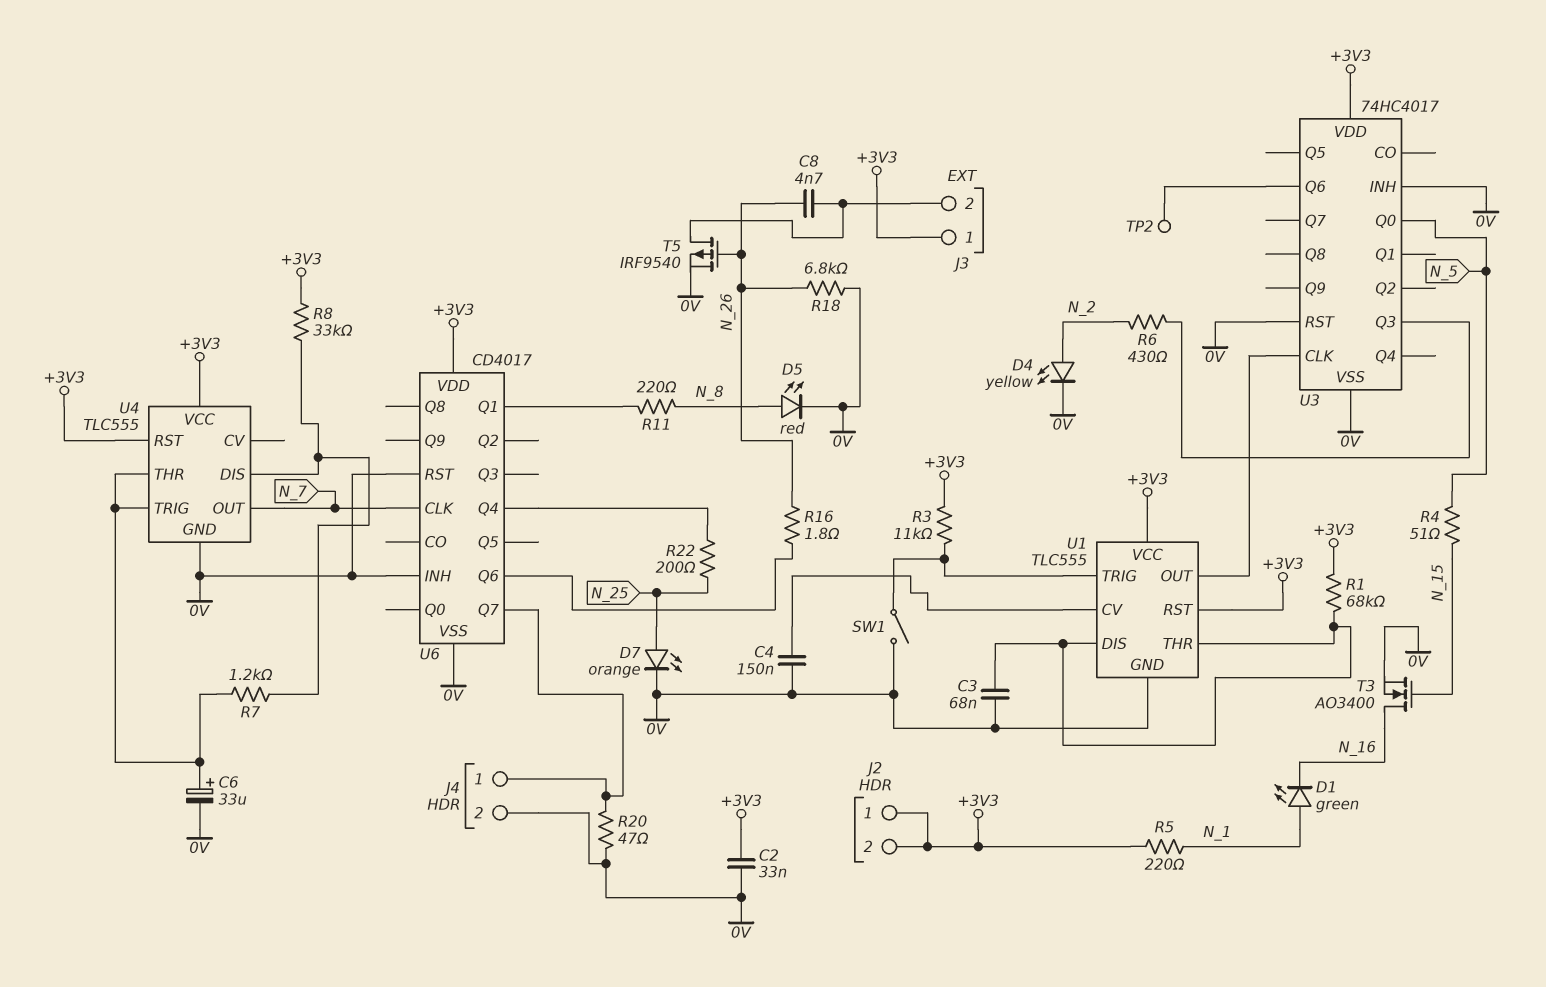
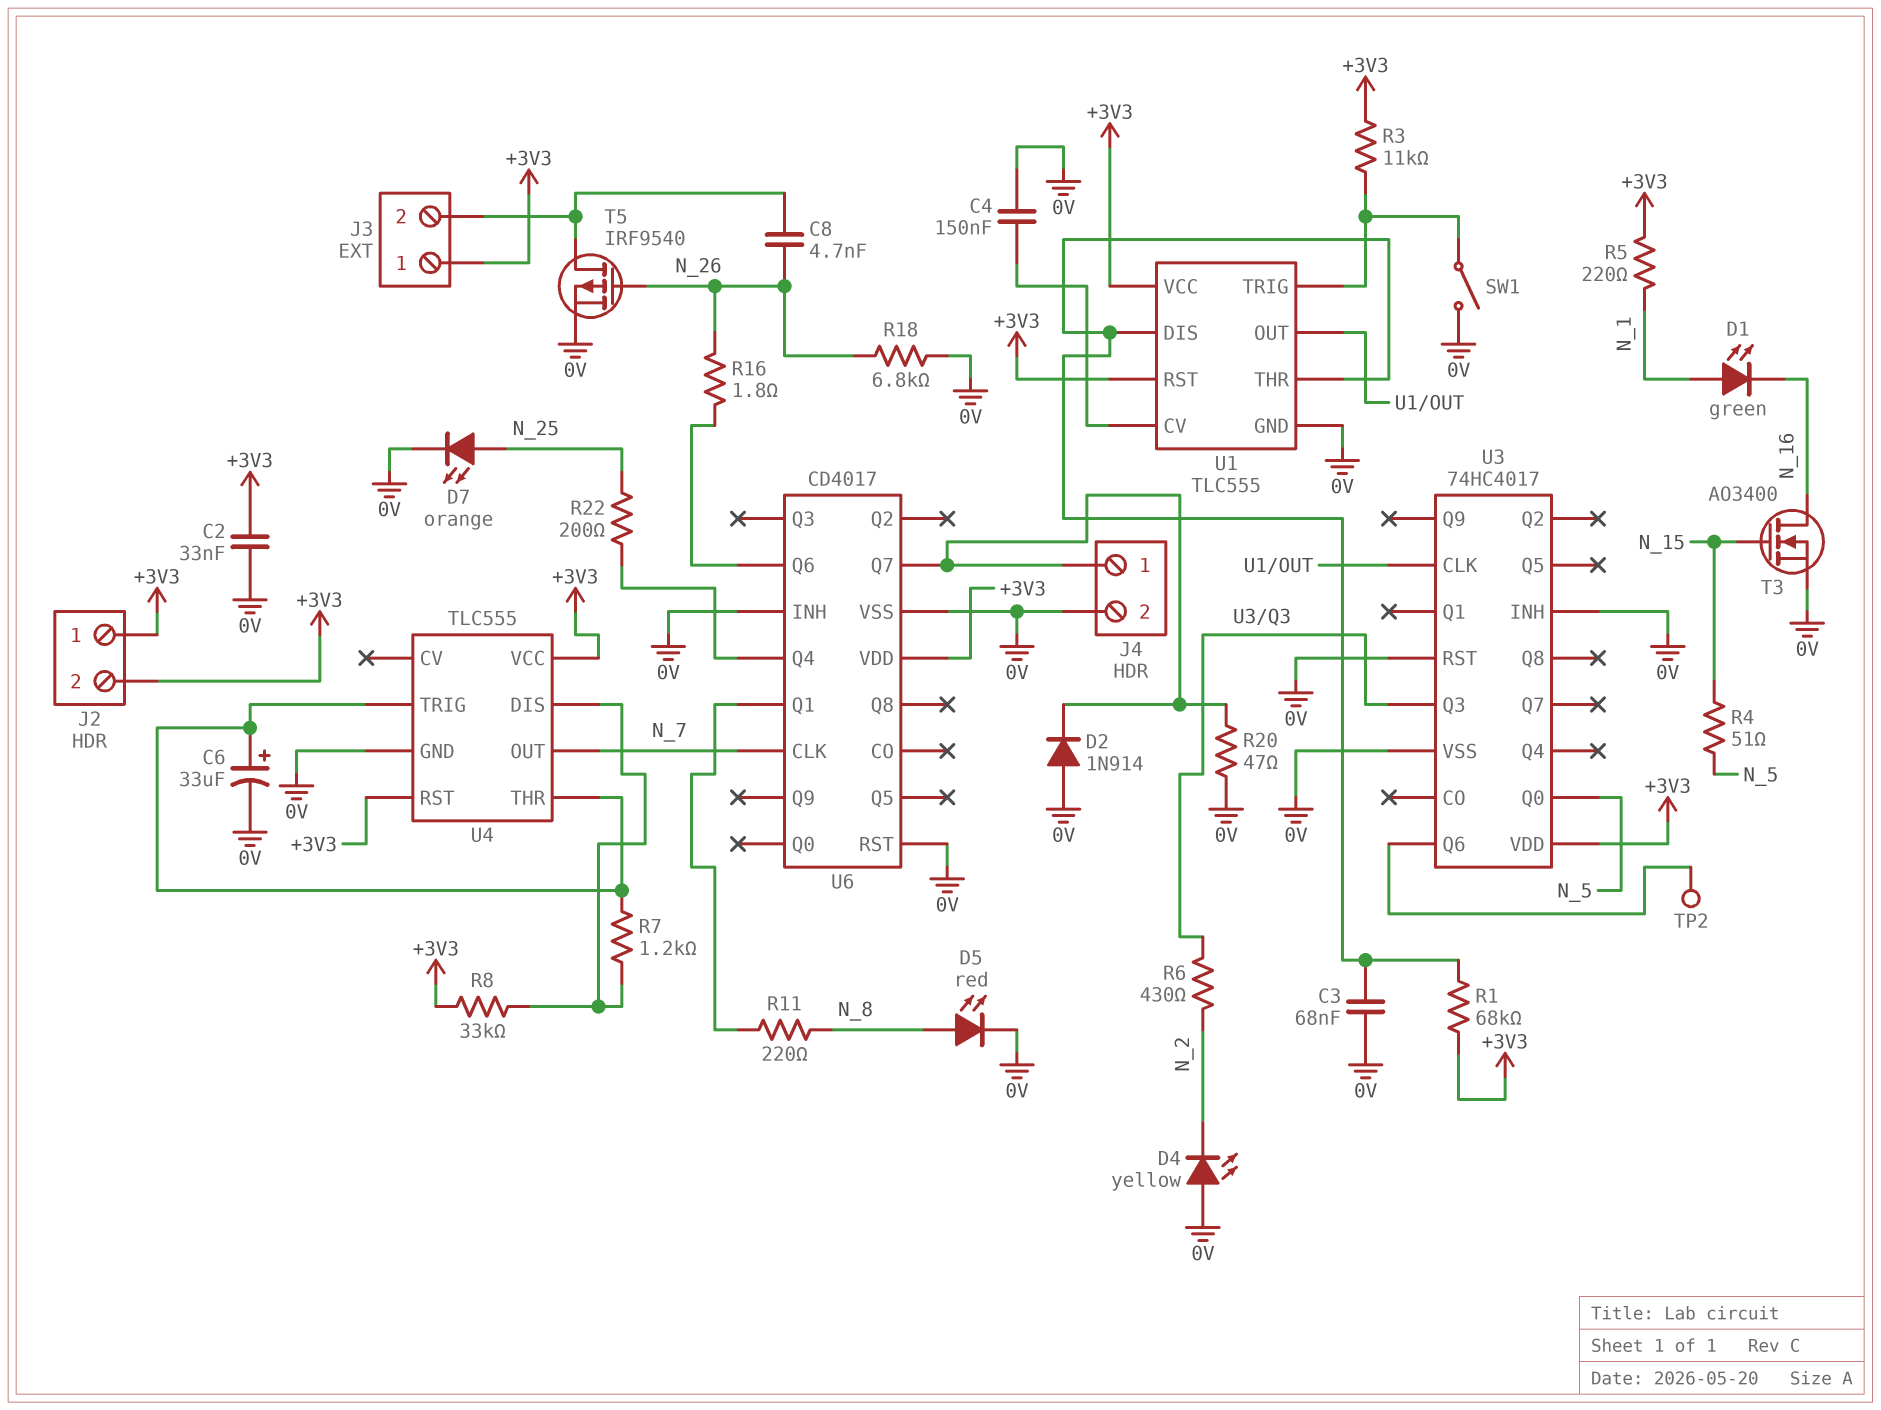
D2: none -> diode 1N914 (A 0V, K J4/1)
D4: LED yellow (A N_2, K 0V) -> LED yellow (A 0V, K N_2)

